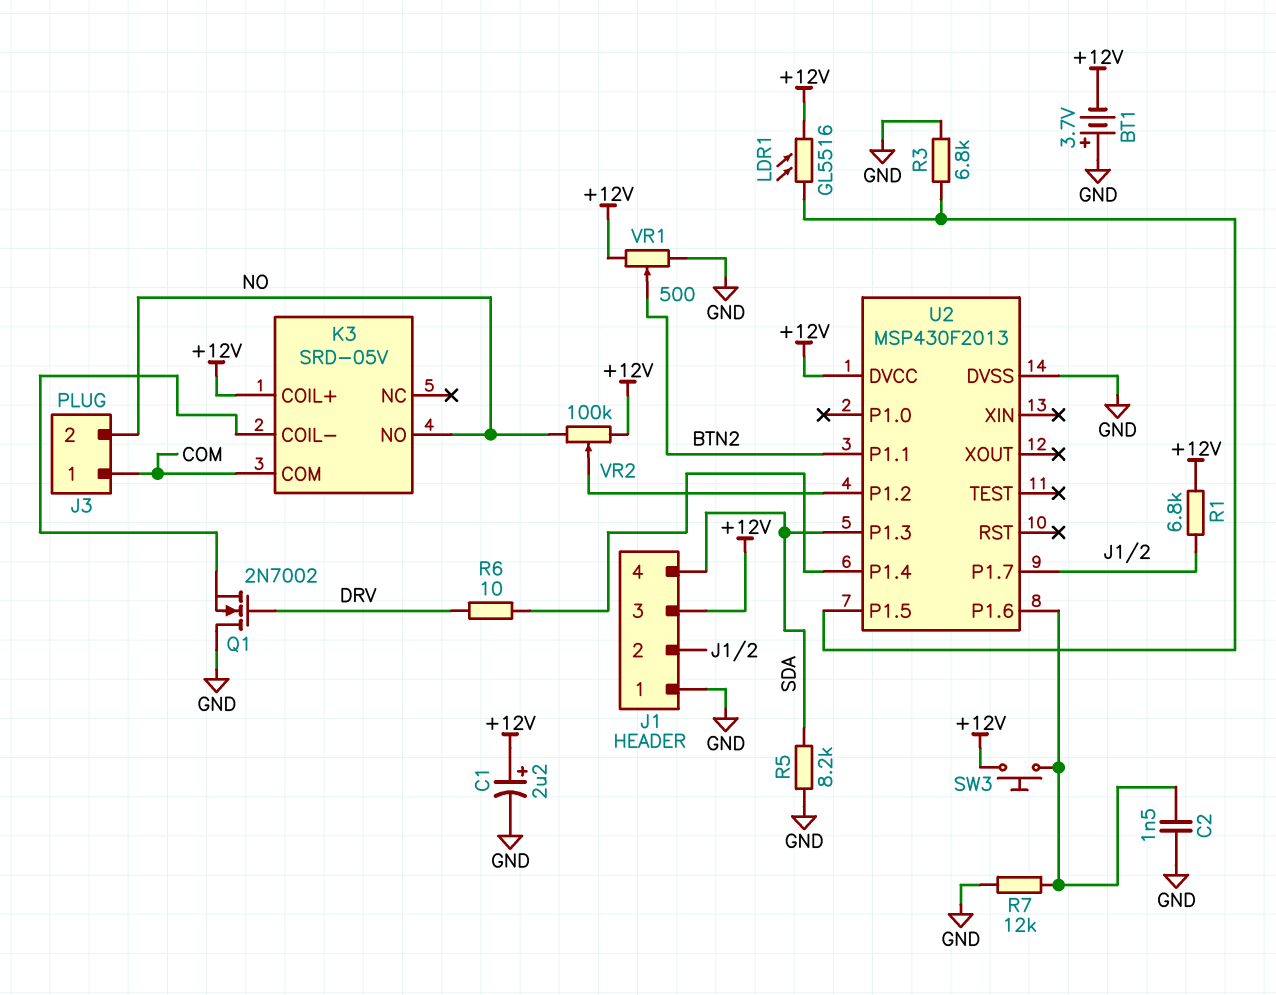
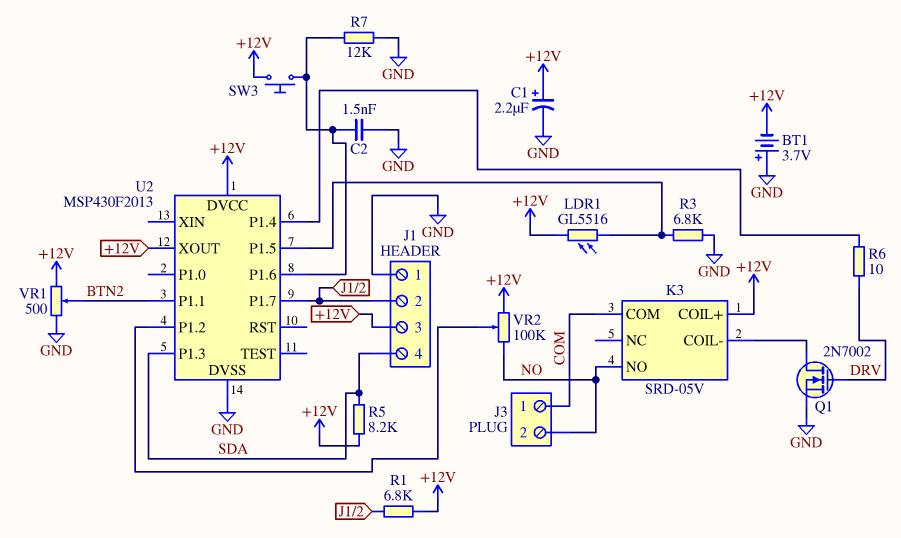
Q1: NMOS 2N7002 (G DRV, D GND, S K3/COIL-) -> NMOS 2N7002 (G DRV, D K3/COIL-, S GND)
R5: 8.2k (GND, SDA) -> 8.2k (+12V, SDA)
U2 pin XOUT: none -> +12V

